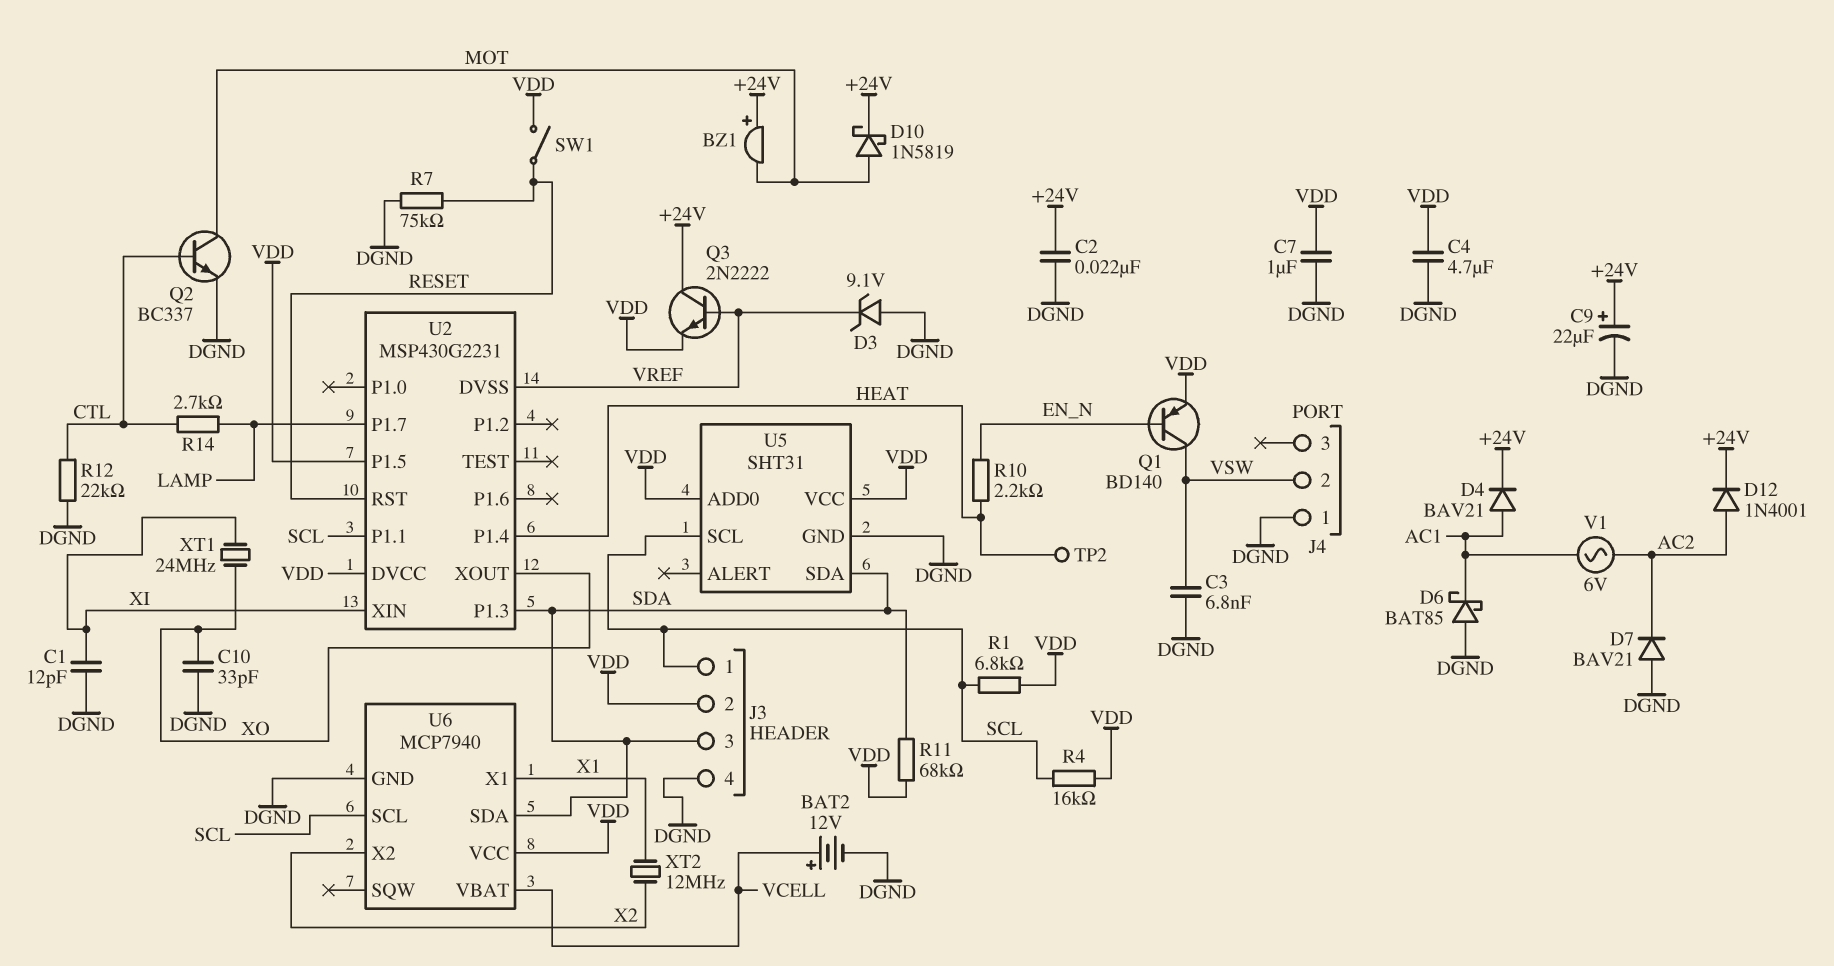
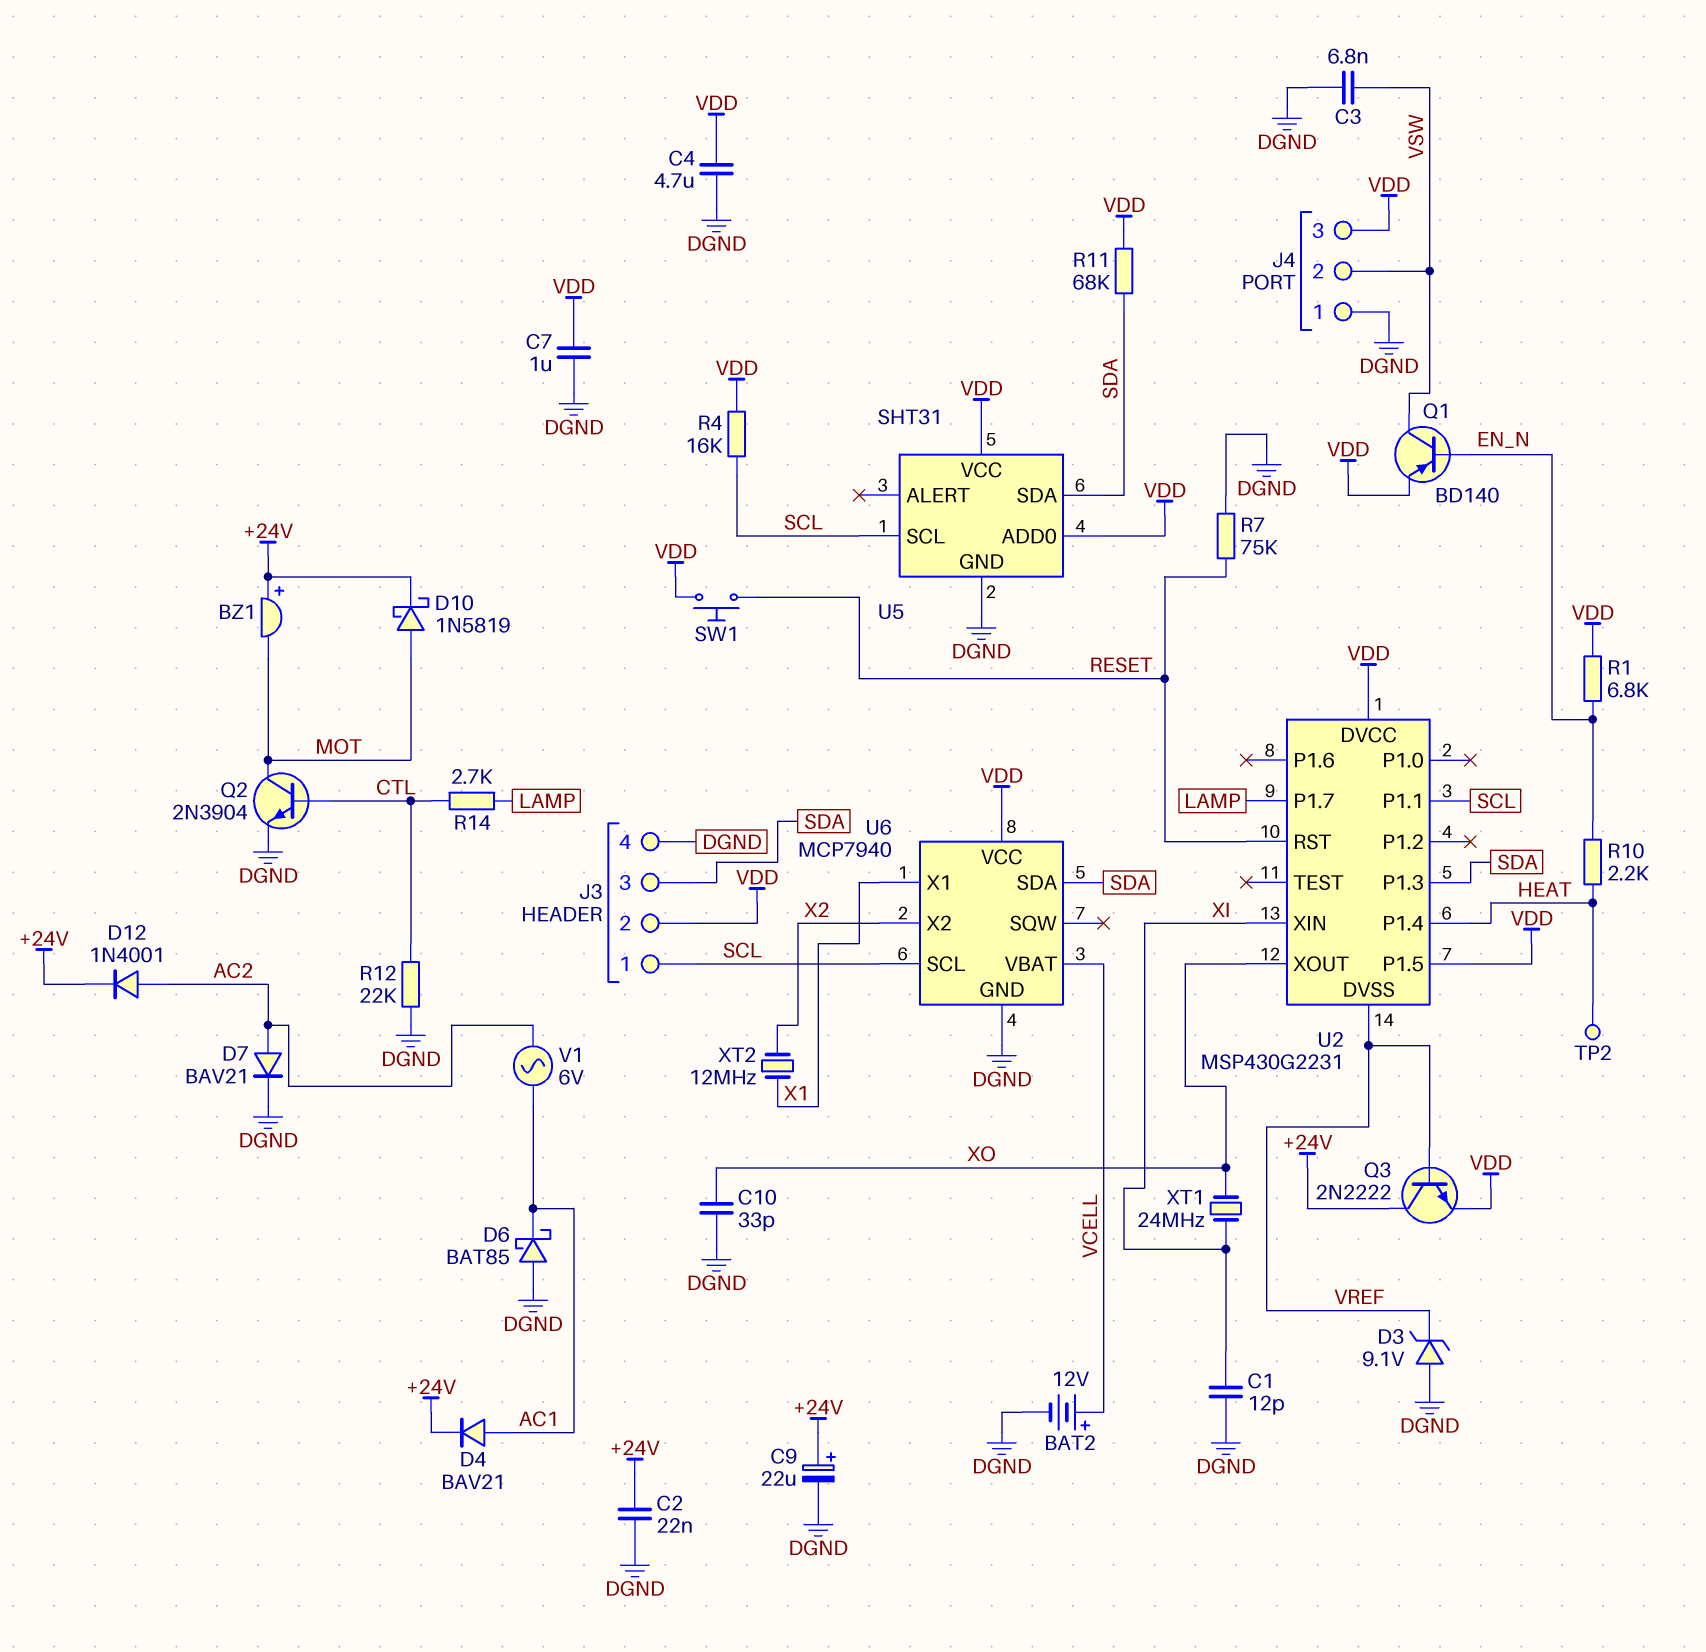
D7: diode BAV21 (A DGND, K AC2) -> diode BAV21 (A AC2, K DGND)
J4 pin 3: none -> VDD
Q2: NPN BC337 (B CTL, C MOT, E DGND) -> NPN 2N3904 (B CTL, C MOT, E DGND)
R1: 6.8k (SCL, VDD) -> 6.8k (EN_N, VDD)
SW1: switch (RESET, VDD) -> button (RESET, VDD)

